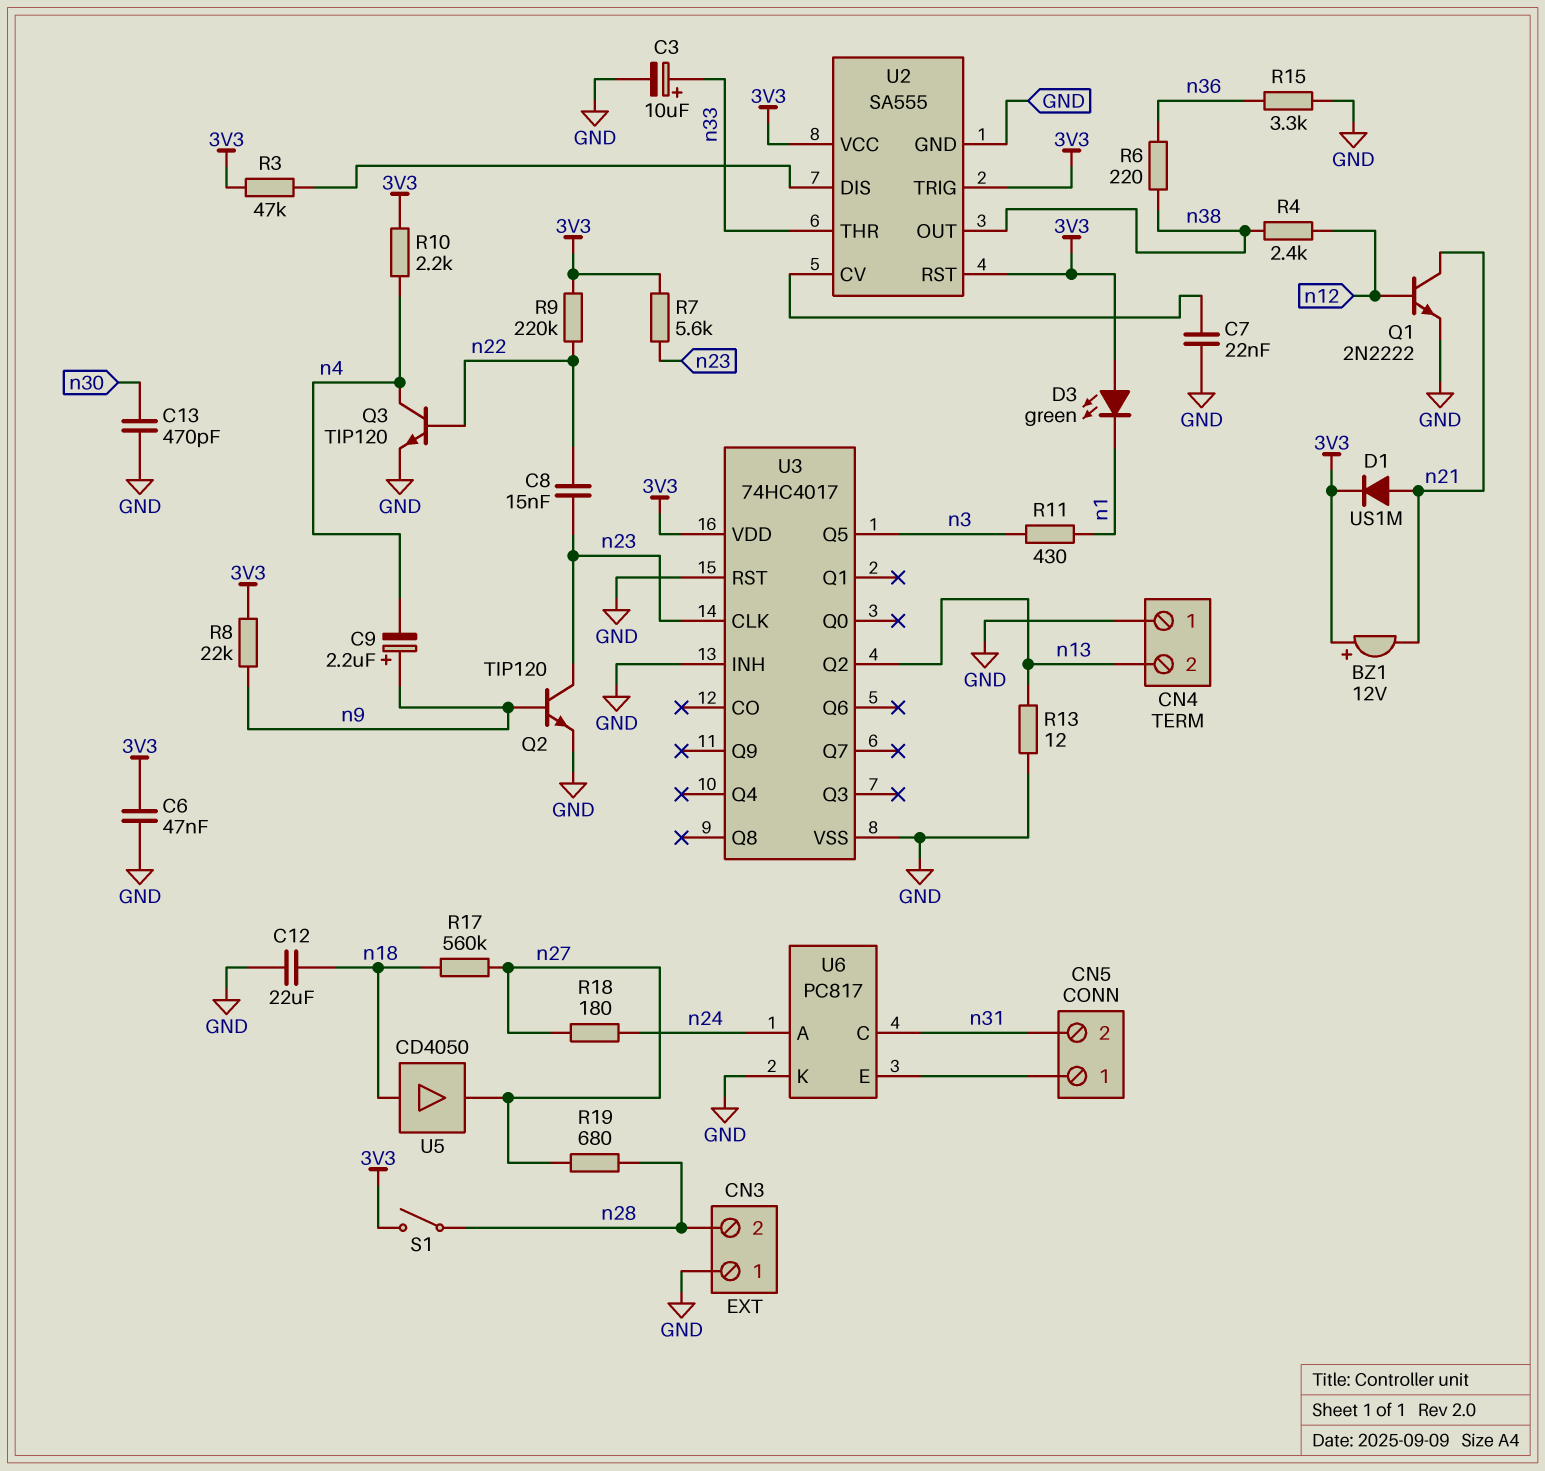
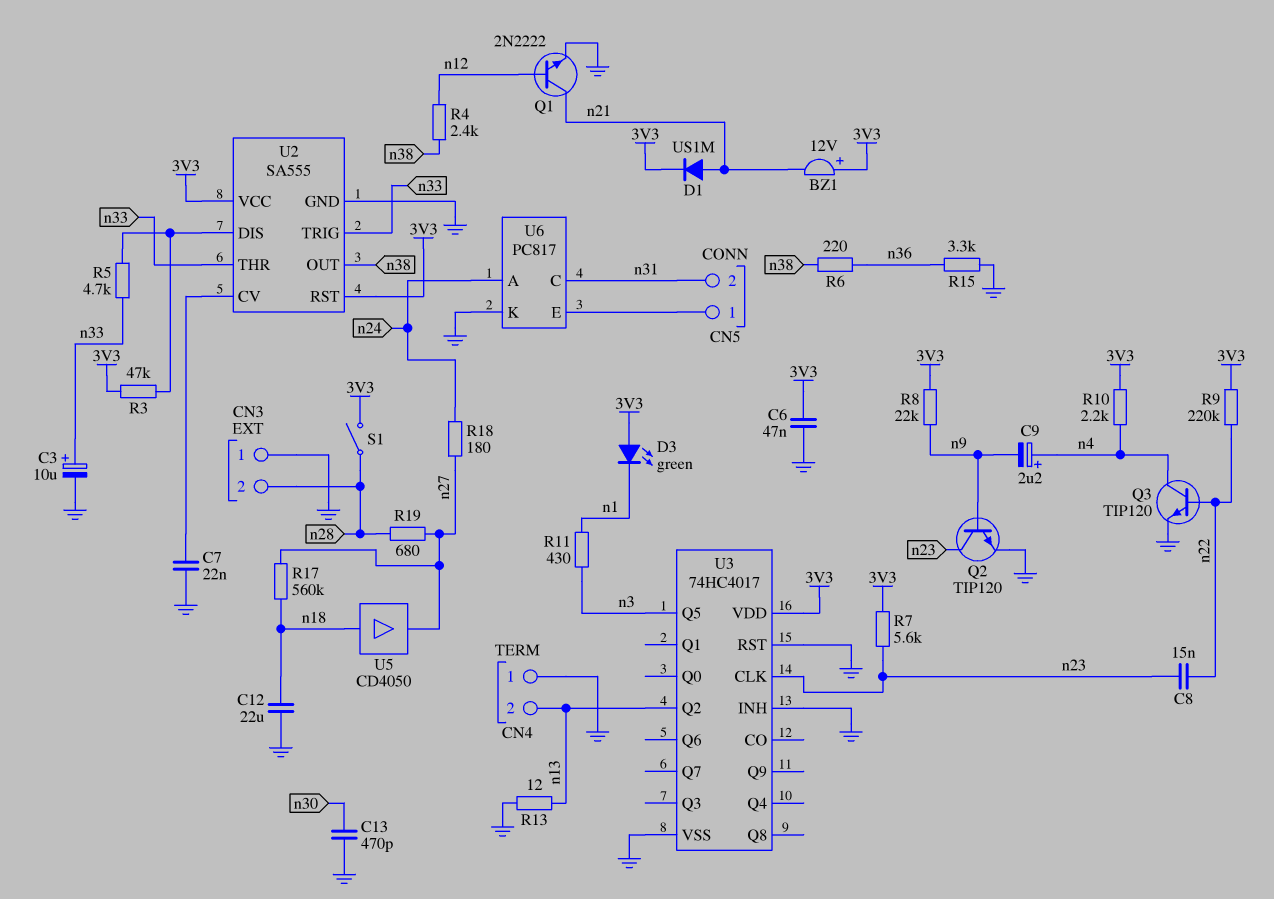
C9: 2.2uF (plus n9, minus n4) -> 2.2uF (plus n4, minus n9)
R5: none -> 4.7k (U2/DIS, n33)
U2 pin TRIG: 3V3 -> n33

